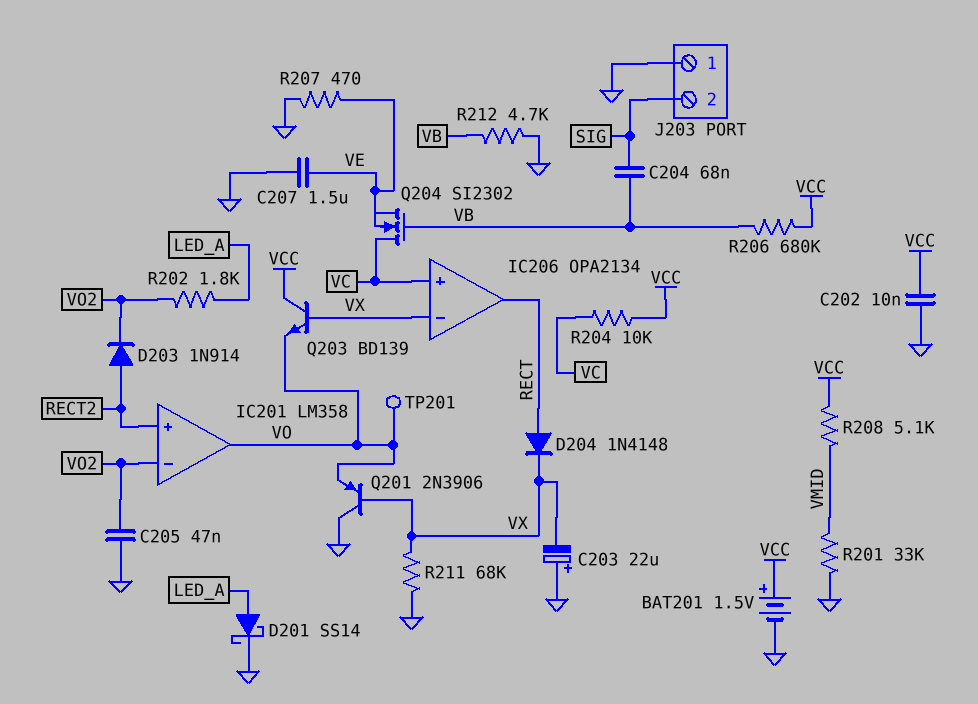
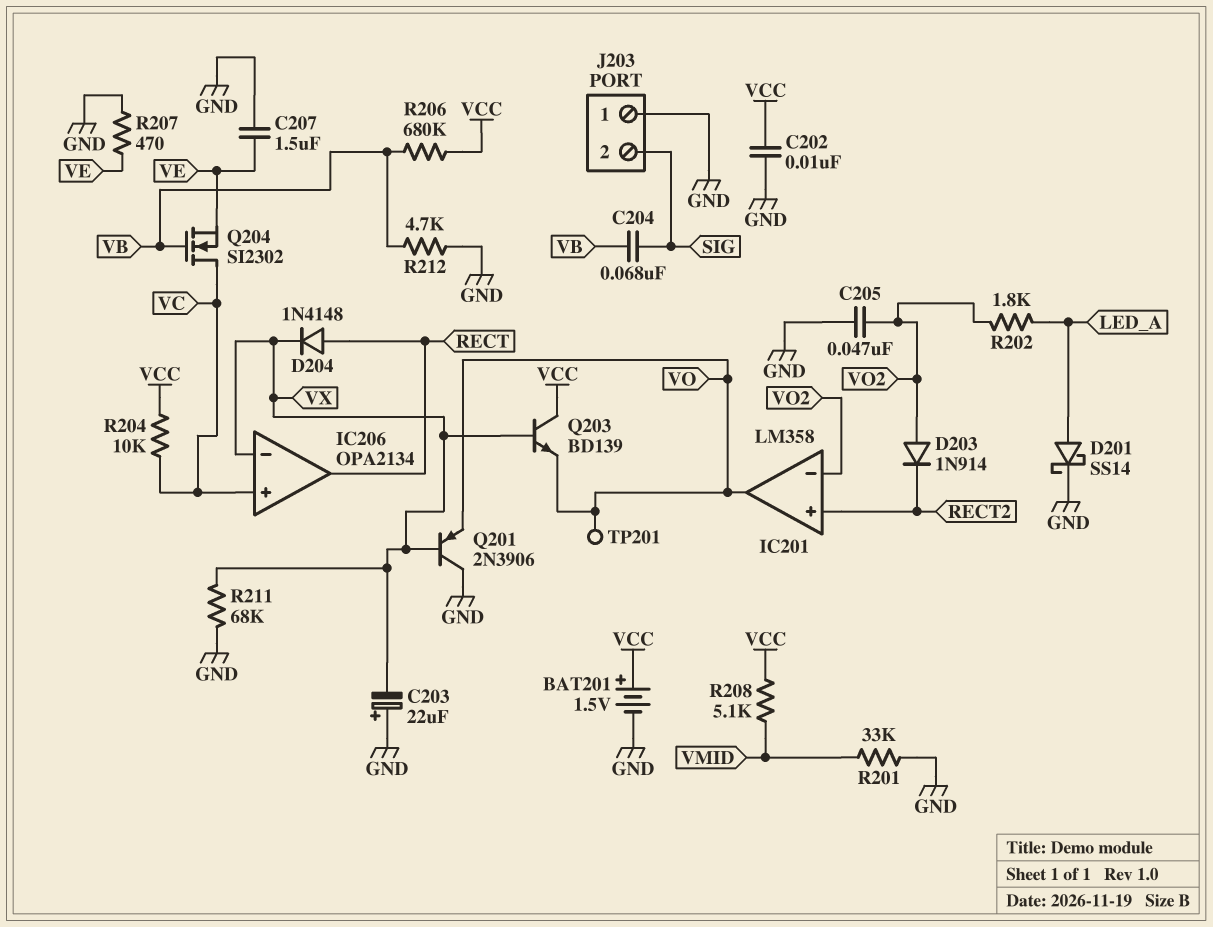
D203: diode 1N914 (A RECT2, K VO2) -> diode 1N914 (A VO2, K RECT2)

